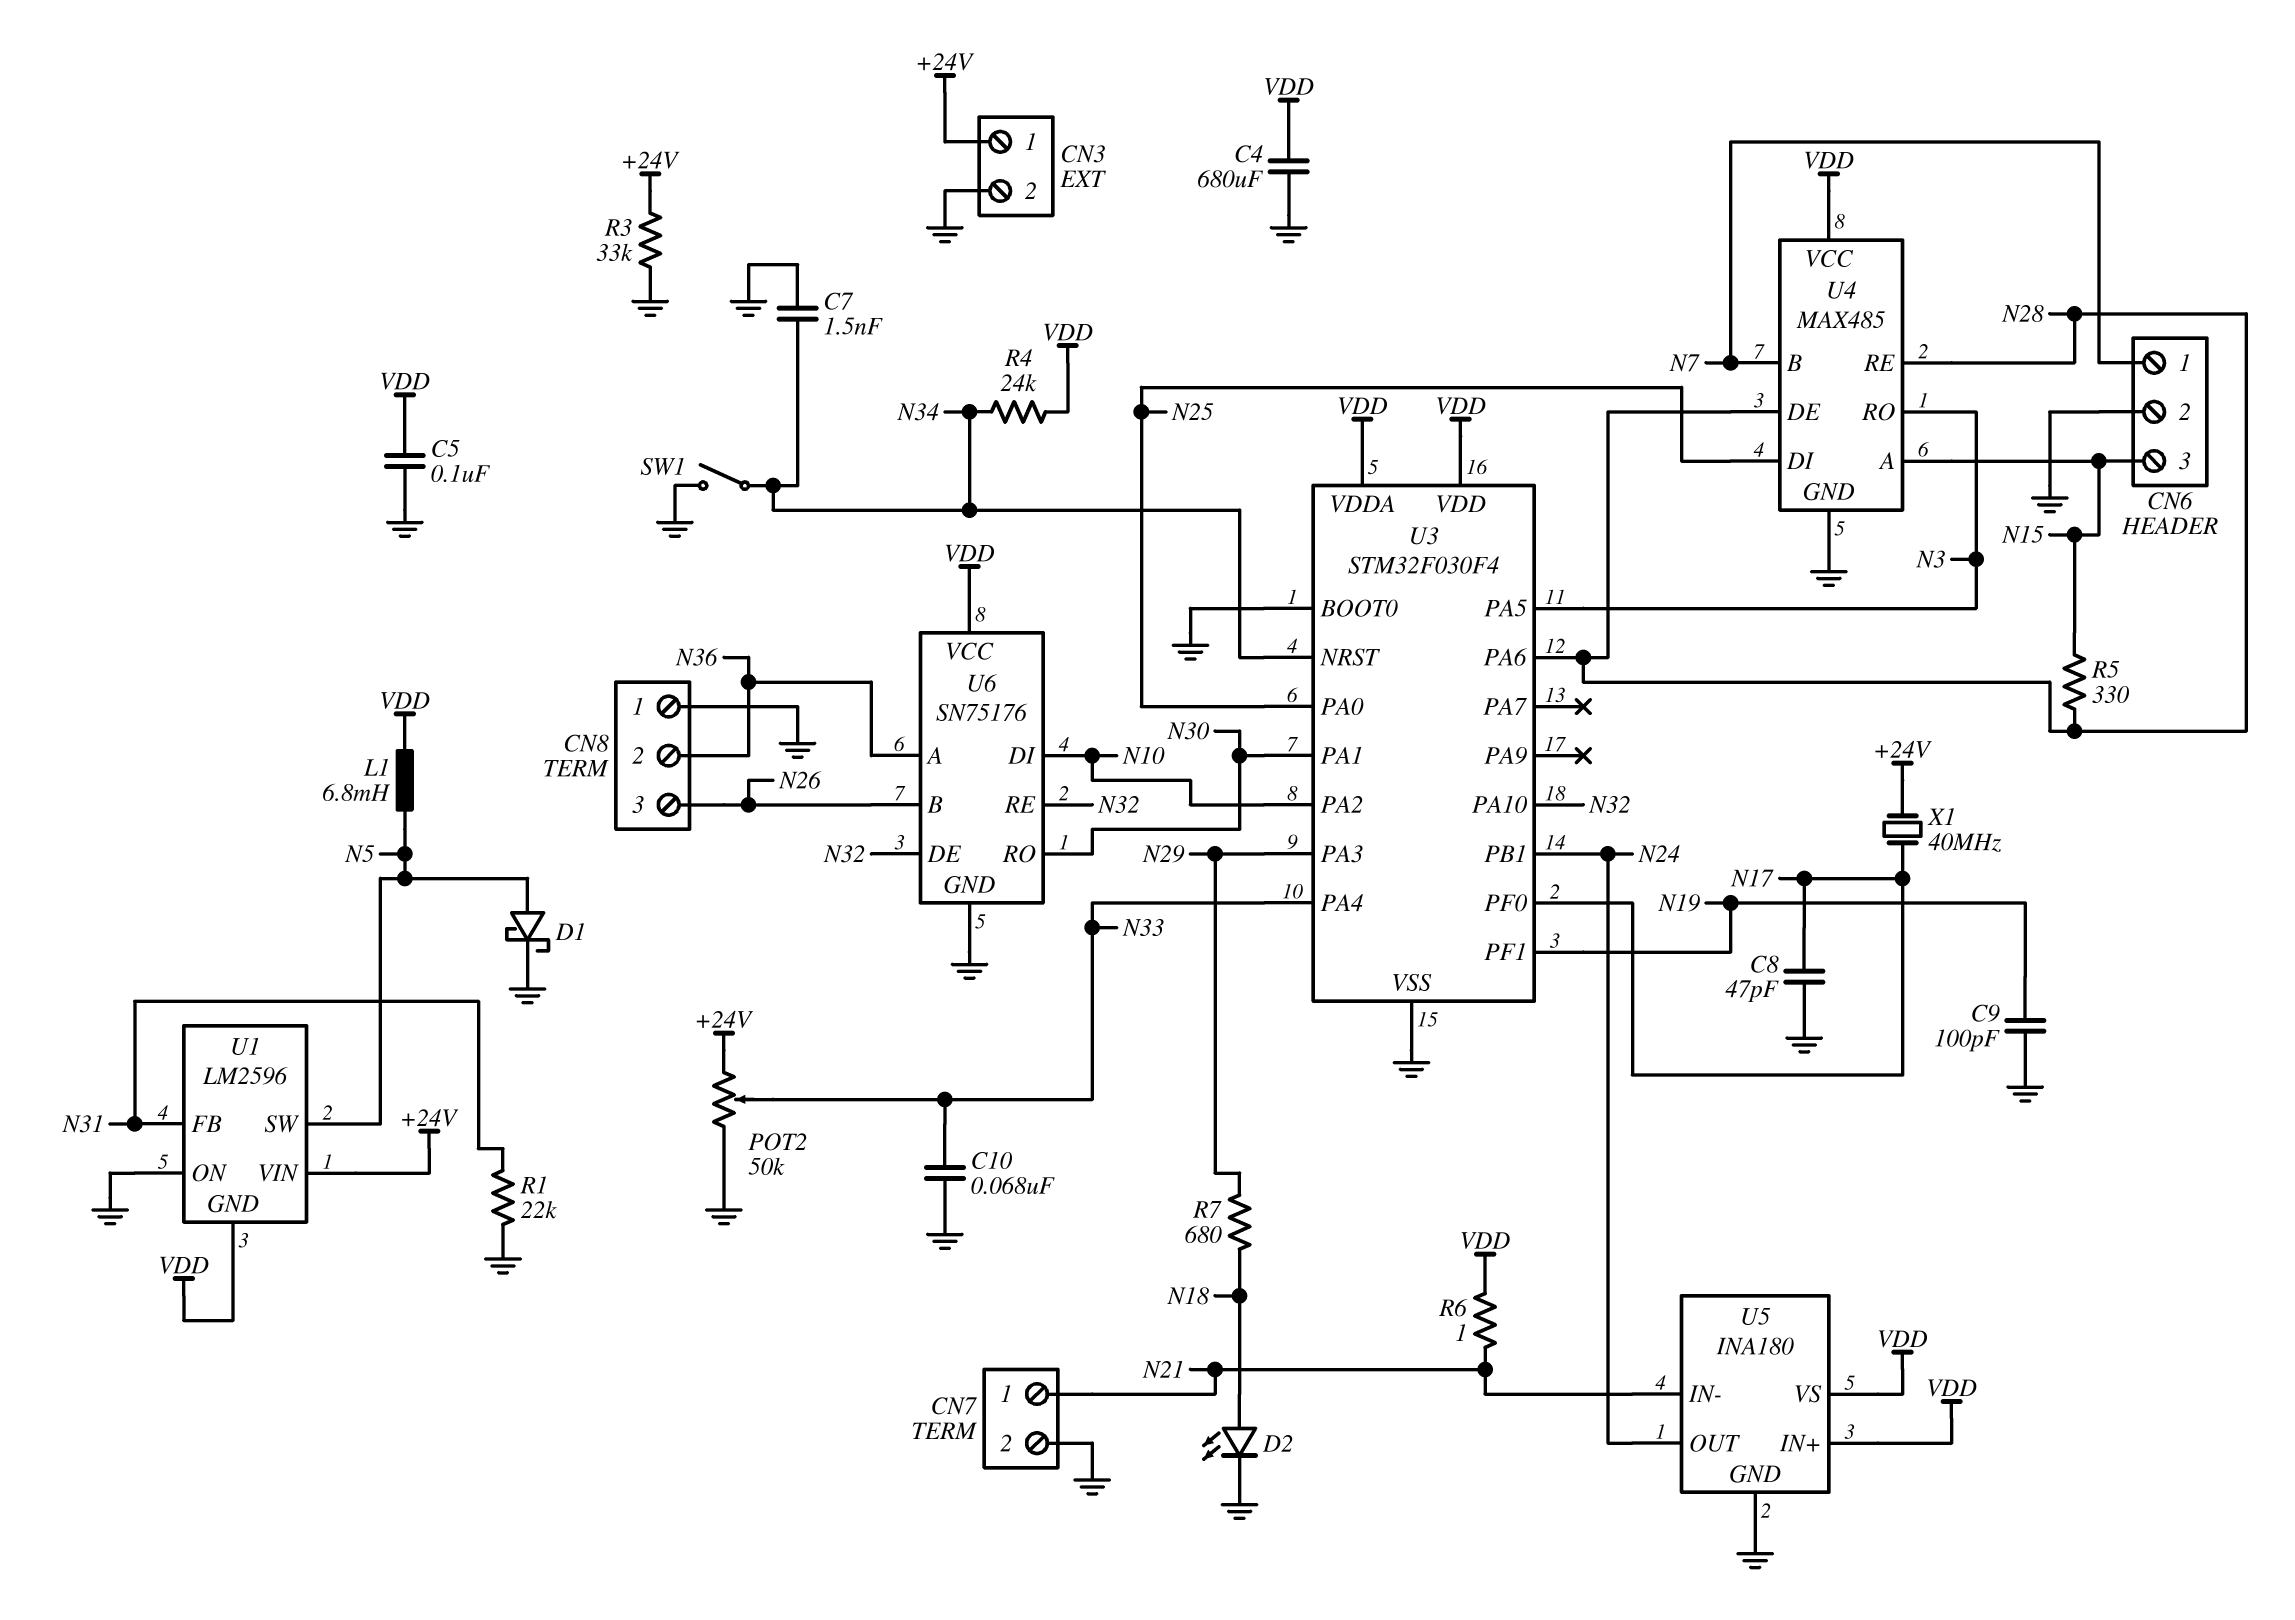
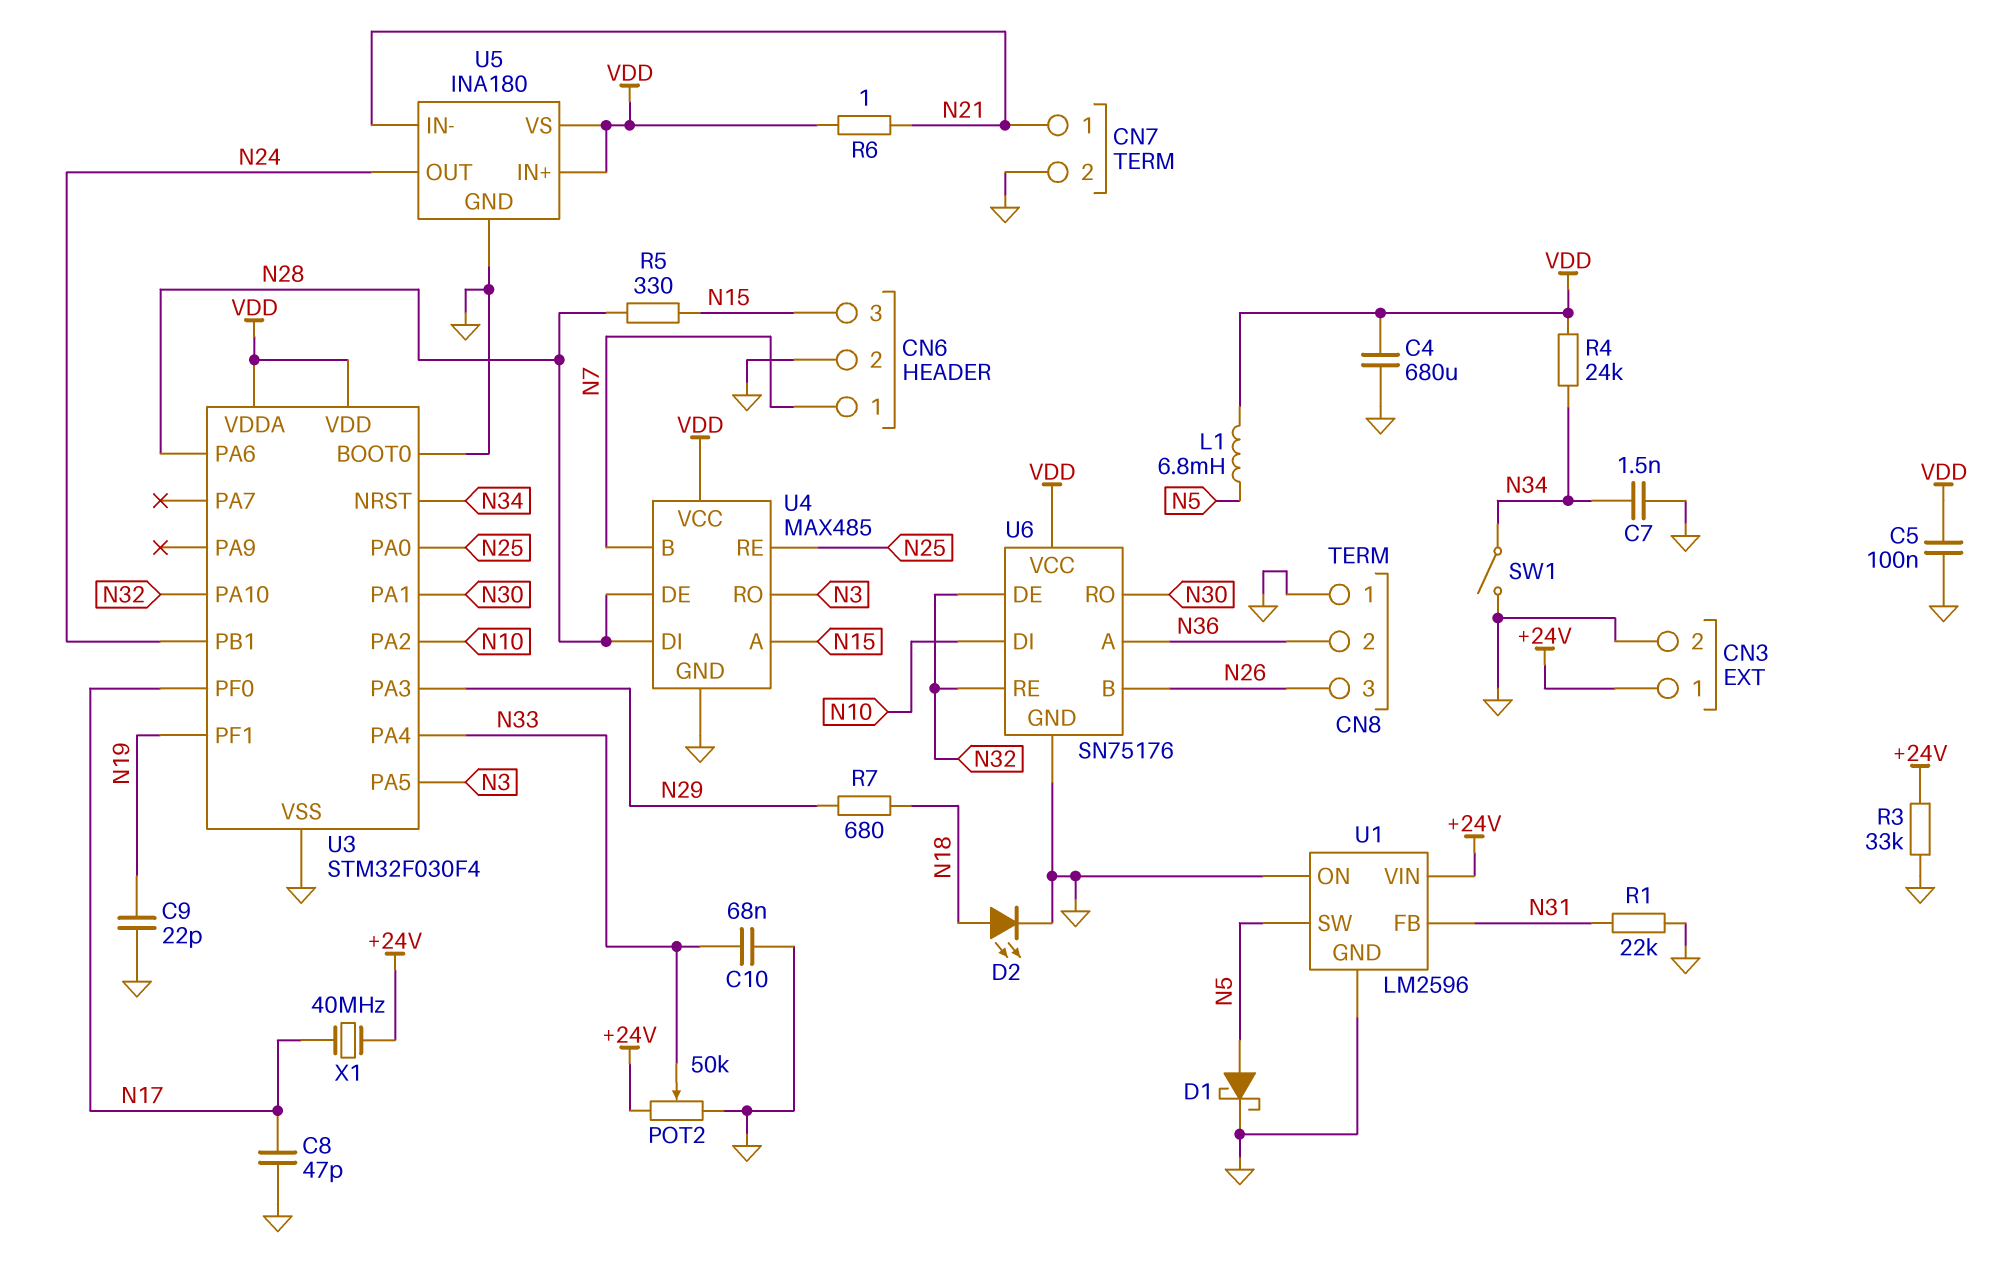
C9: 100pF (GND, N19) -> 22pF (GND, N19)
U1 pin GND: VDD -> GND
U4 pin DI: N25 -> N28
U4 pin RE: N28 -> N25

